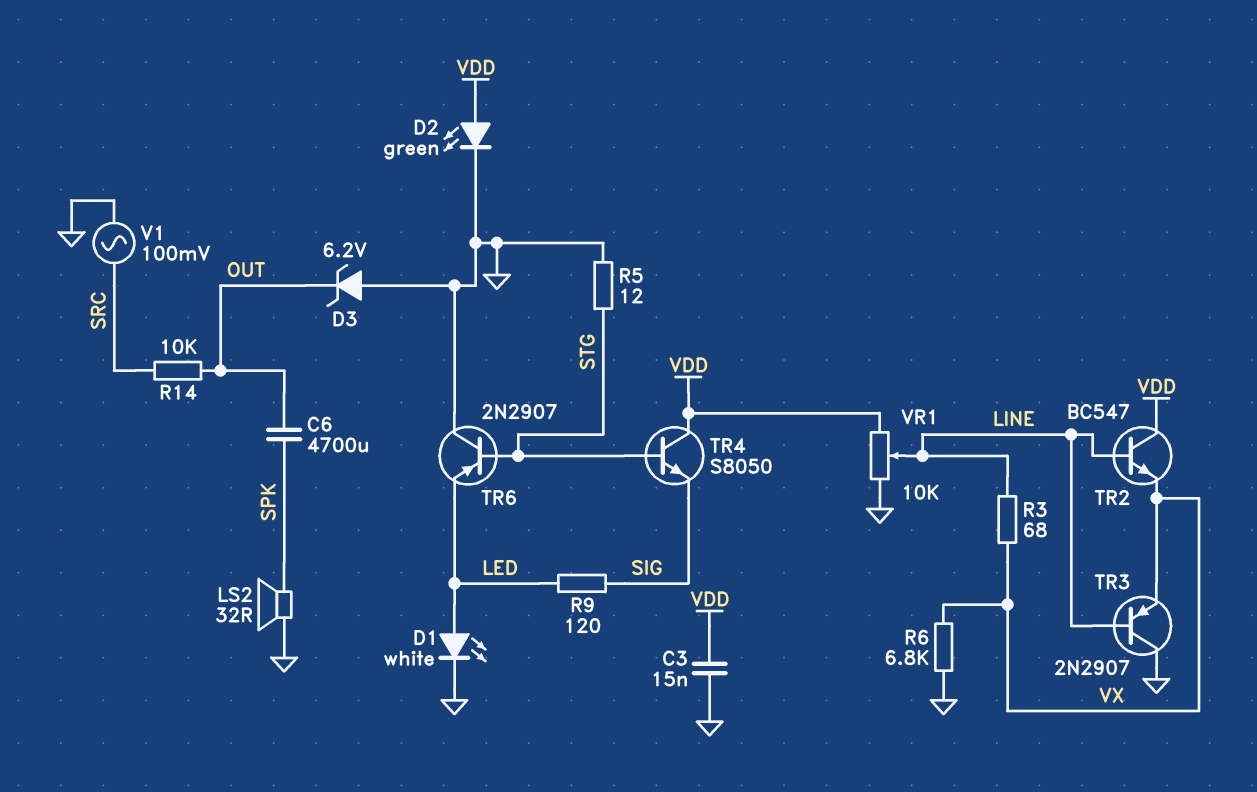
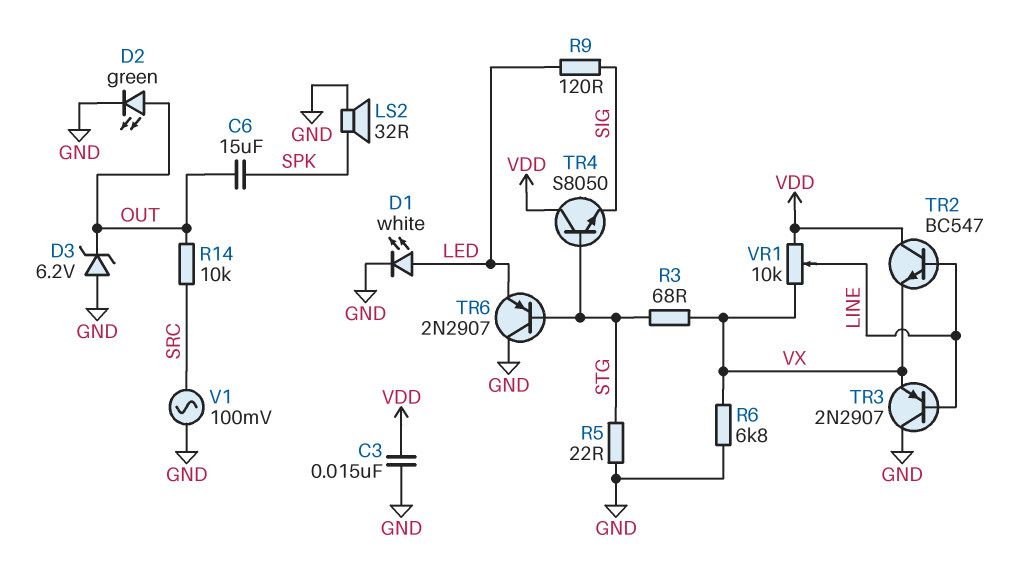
C6: 4700uF (OUT, SPK) -> 15uF (OUT, SPK)
D2: LED green (A VDD, K GND) -> LED green (A OUT, K GND)
R3: 68 (LINE, VX) -> 68 (STG, VX)
R5: 12 (GND, STG) -> 22 (GND, STG)
VR1: 10k (GND, VDD, wiper LINE) -> 10k (VDD, VX, wiper LINE)

